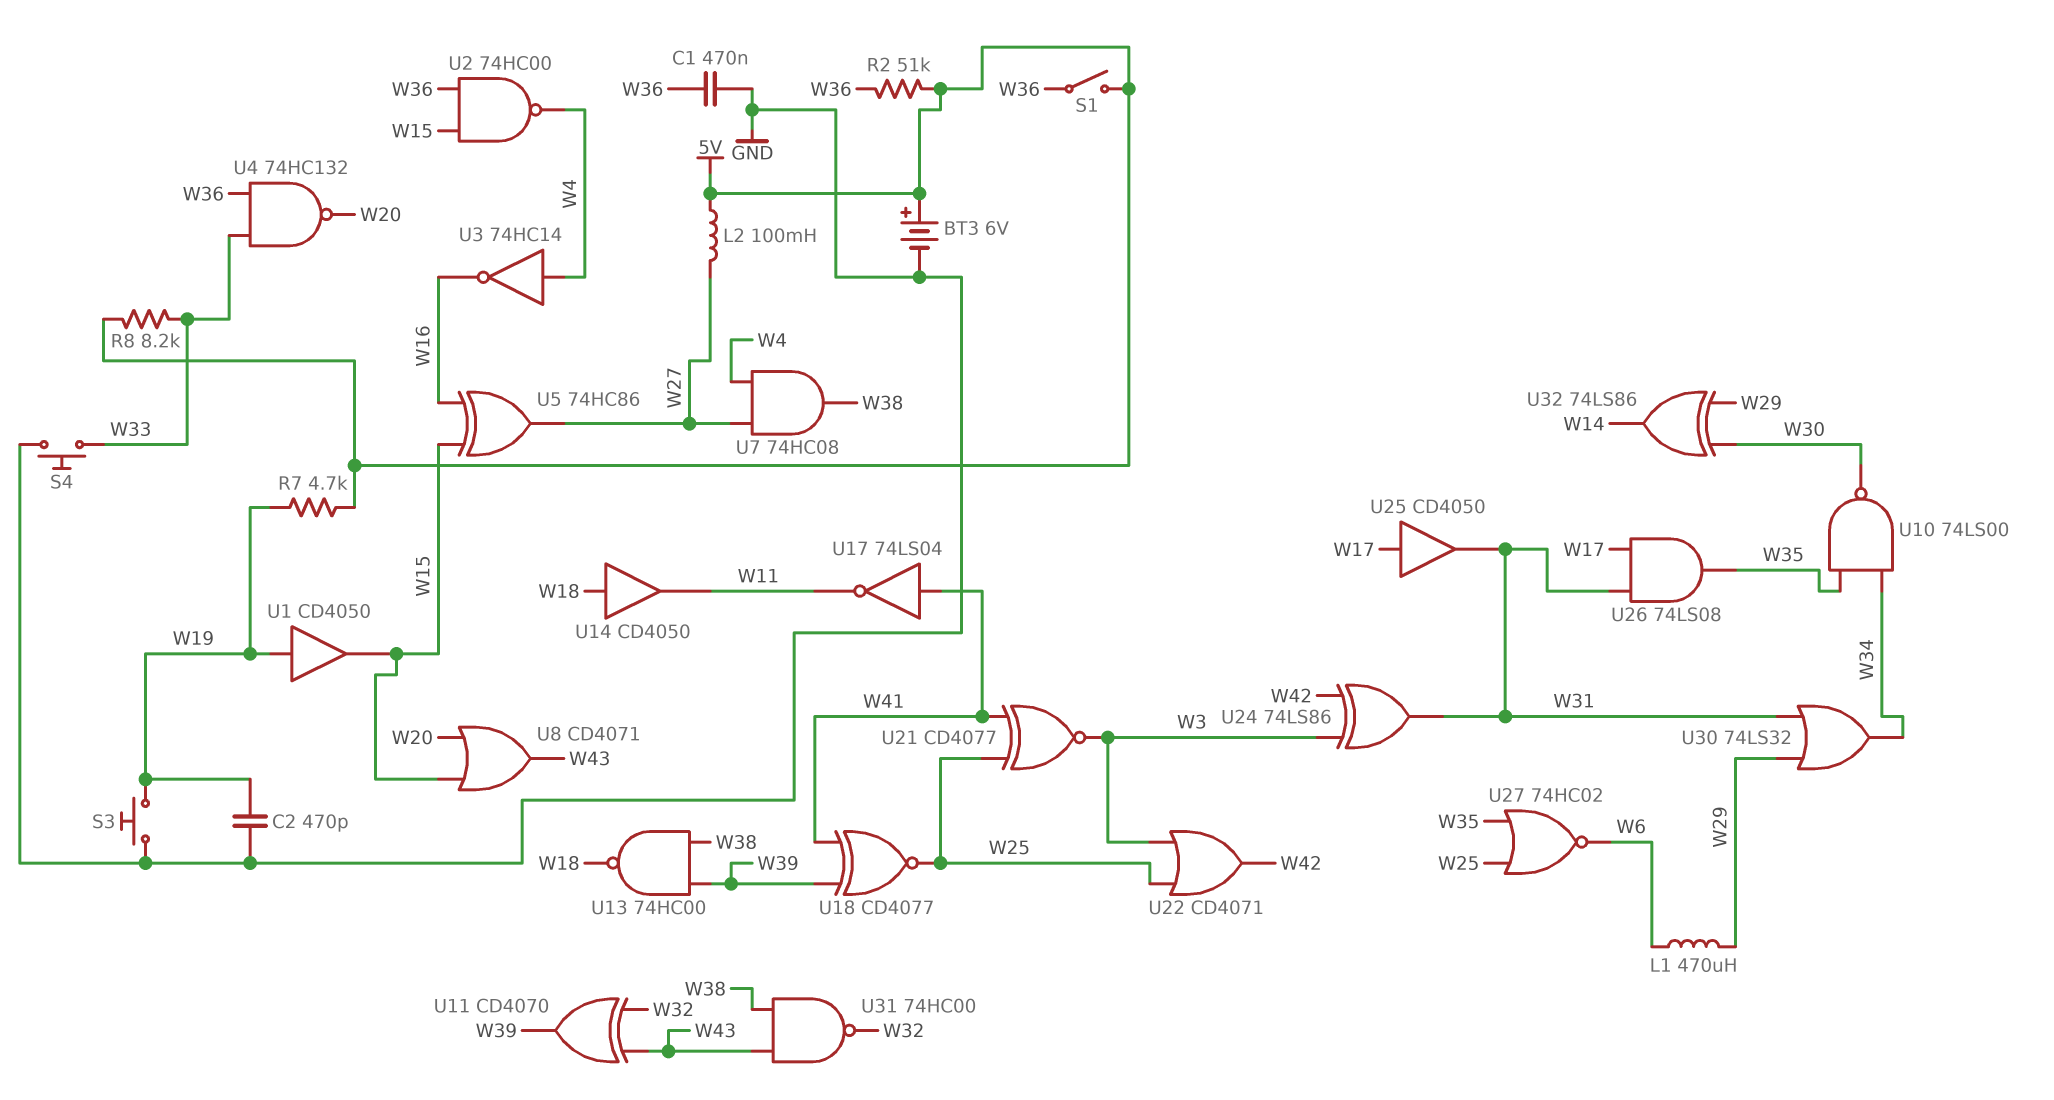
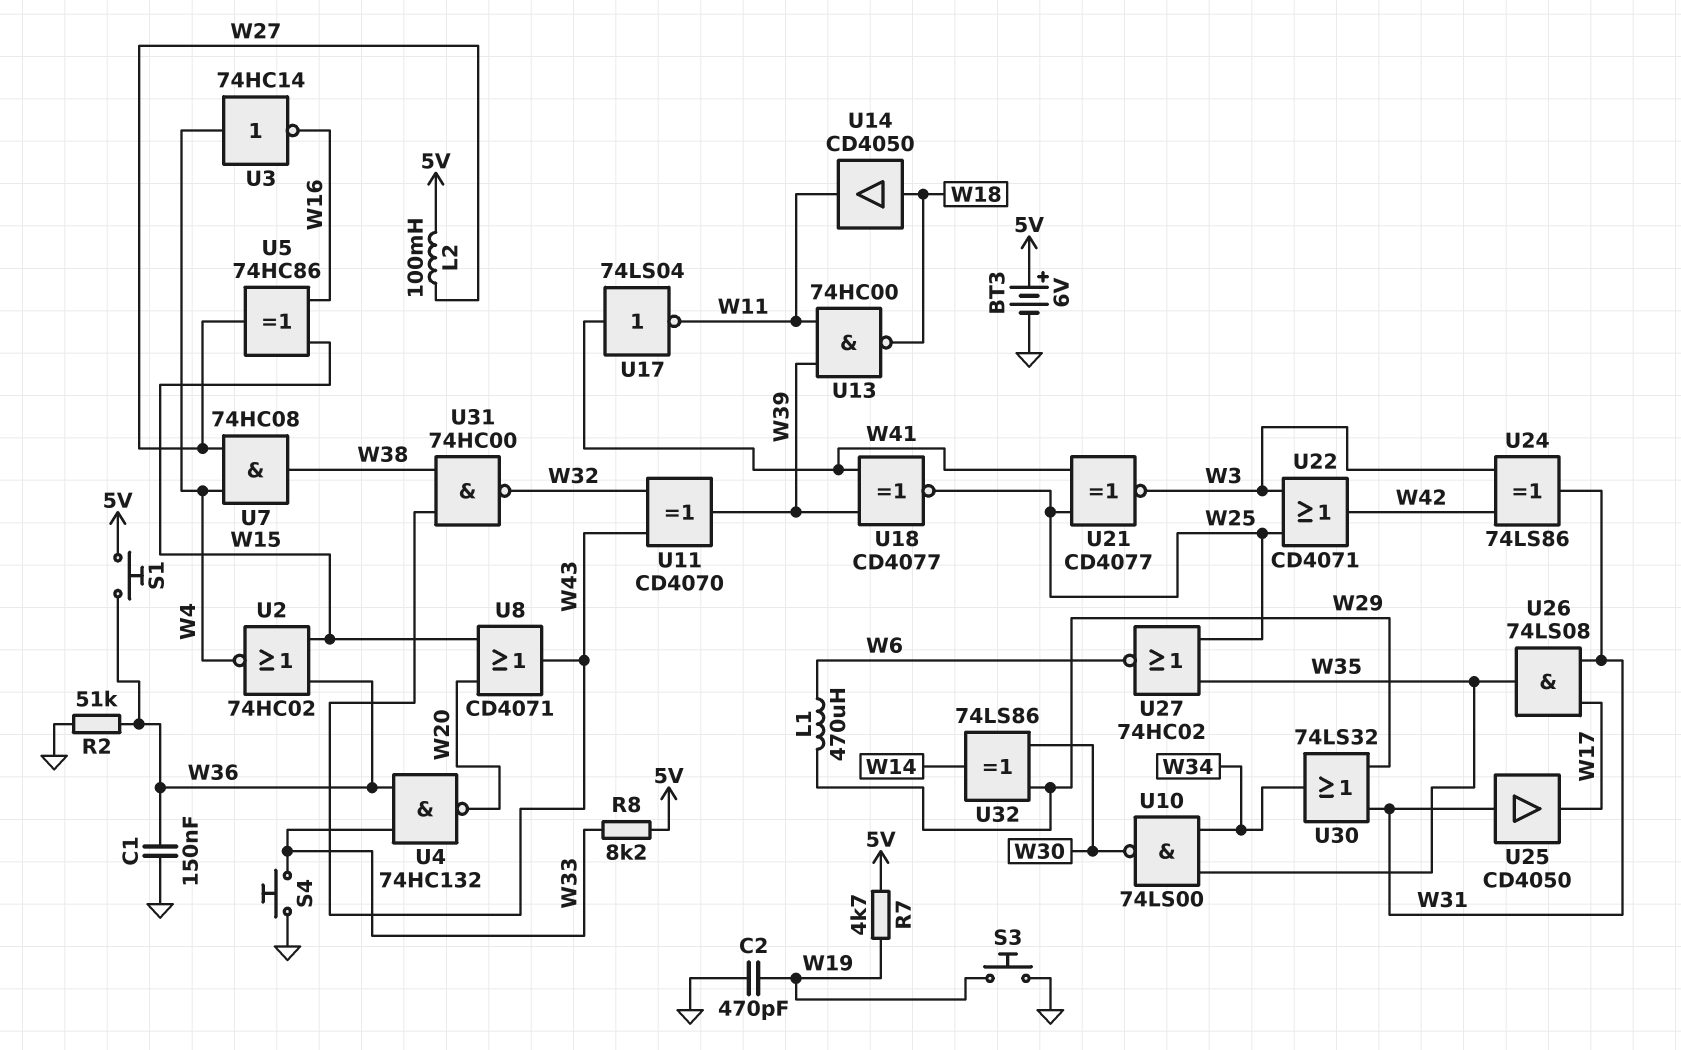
C1: 470nF (GND, W36) -> 150nF (GND, W36)
R2: 51k (5V, W36) -> 51k (GND, W36)
S1: switch (5V, W36) -> button (5V, W36)
U1: buffer CD4050 (in W19, out W15) -> none
U2: NAND 74HC00 (in W15, in W36, out W4) -> NOR 74HC02 (in W15, in W36, out W4)
U13: NAND 74HC00 (in W38, in W39, out W18) -> NAND 74HC00 (in W11, in W39, out W18)
U25: buffer CD4050 (in W17, out W31) -> buffer CD4050 (in W31, out W17)

